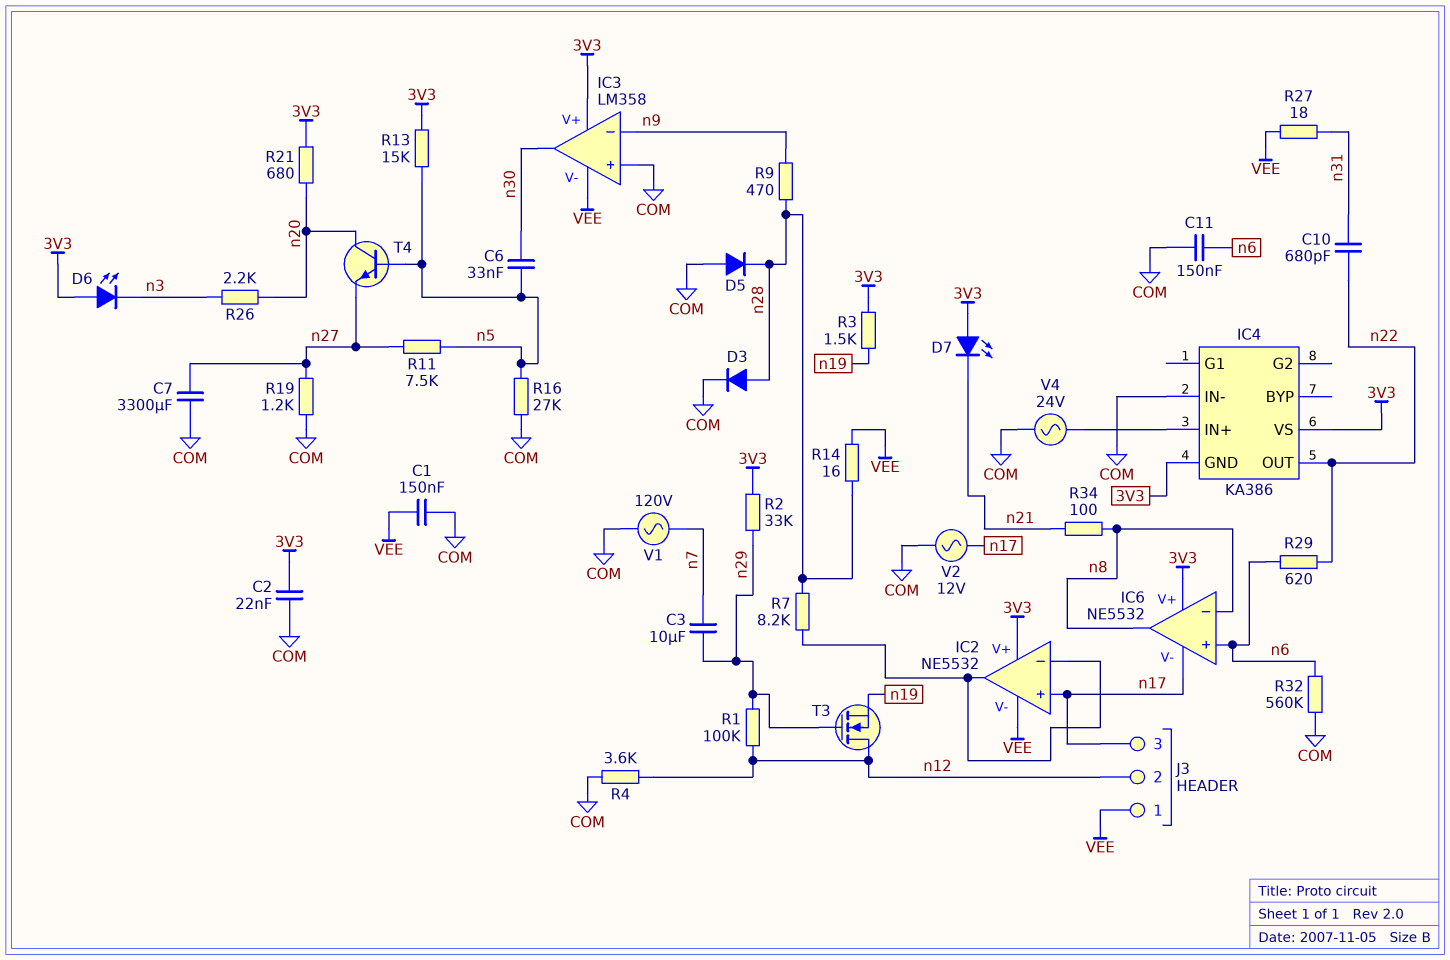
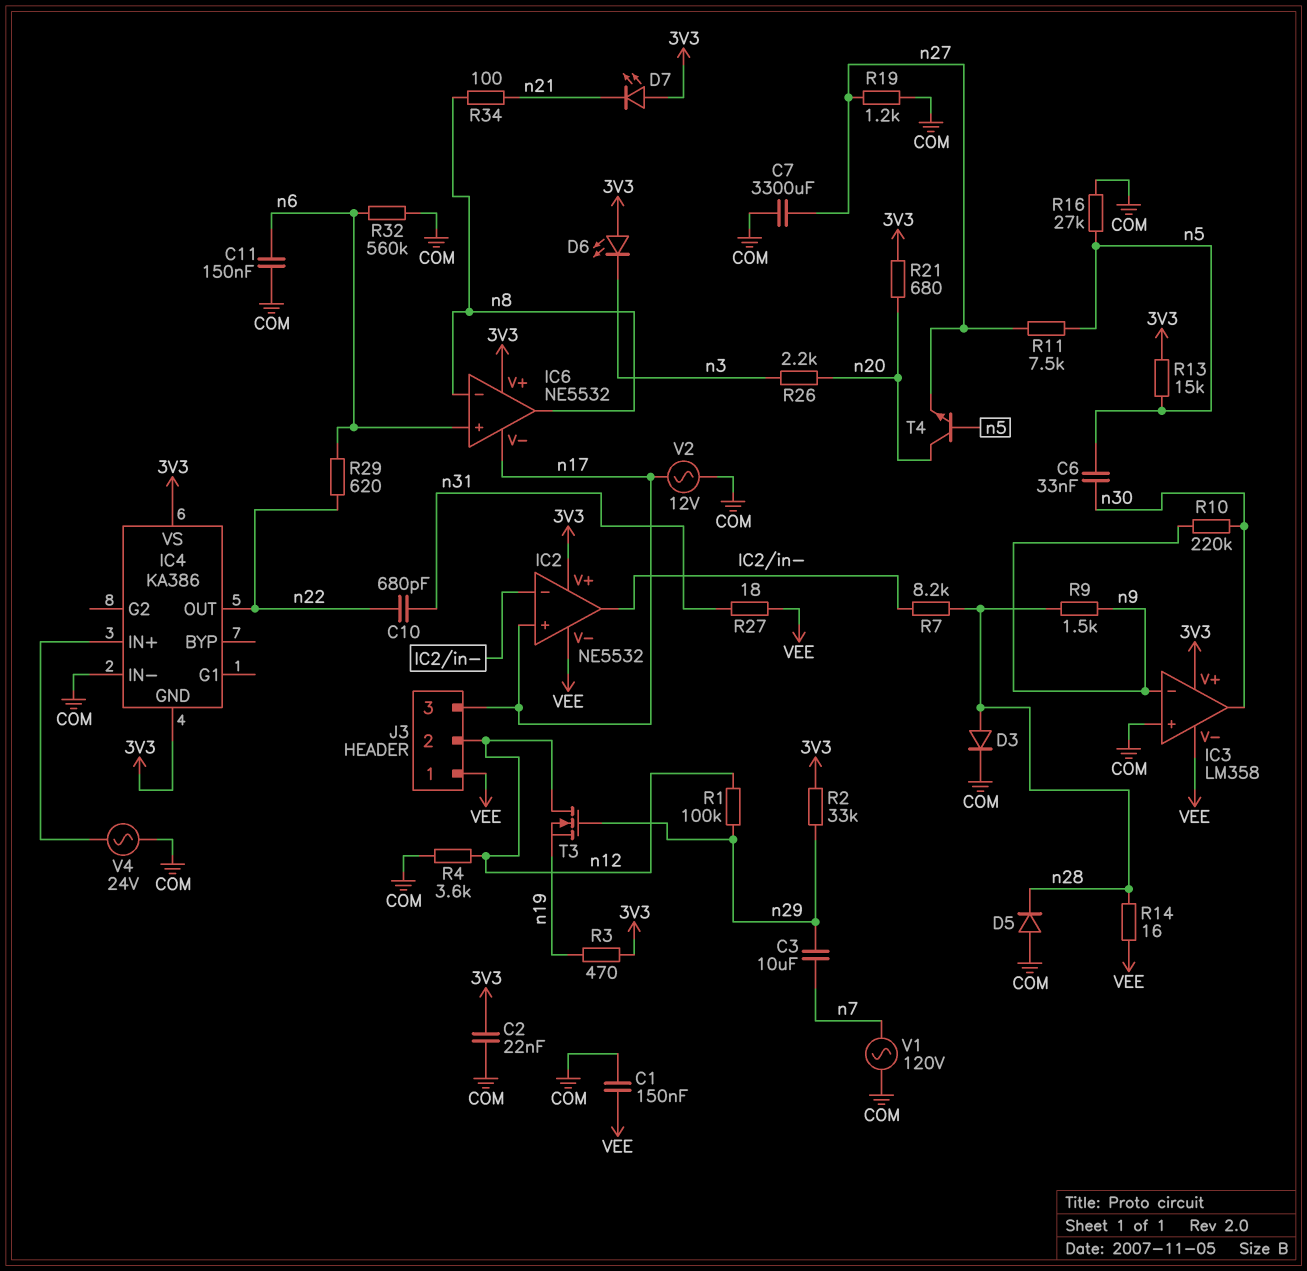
R3: 1.5k (3V3, n19) -> 470 (3V3, n19)
R9: 470 (n9, n28) -> 1.5k (n9, n28)
R10: none -> 220k (n9, n30)

